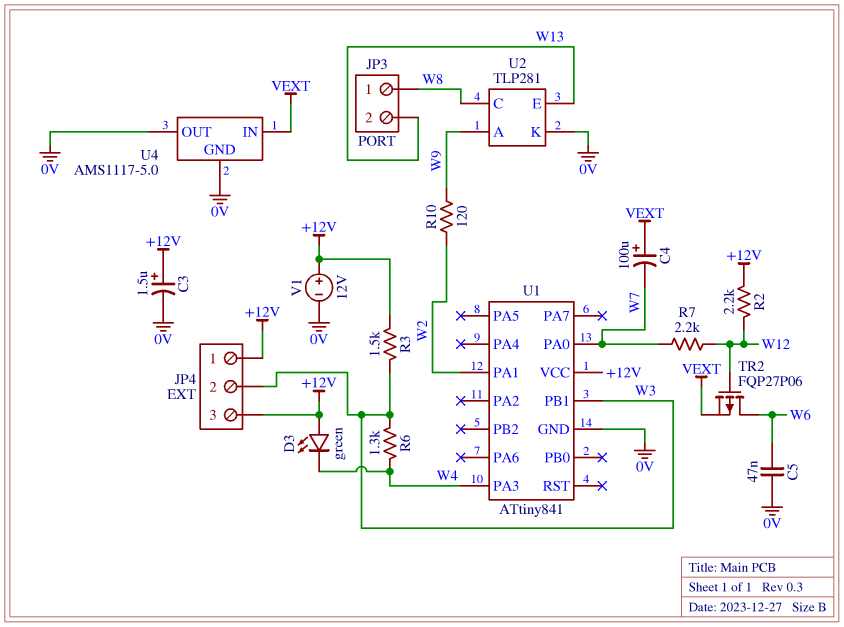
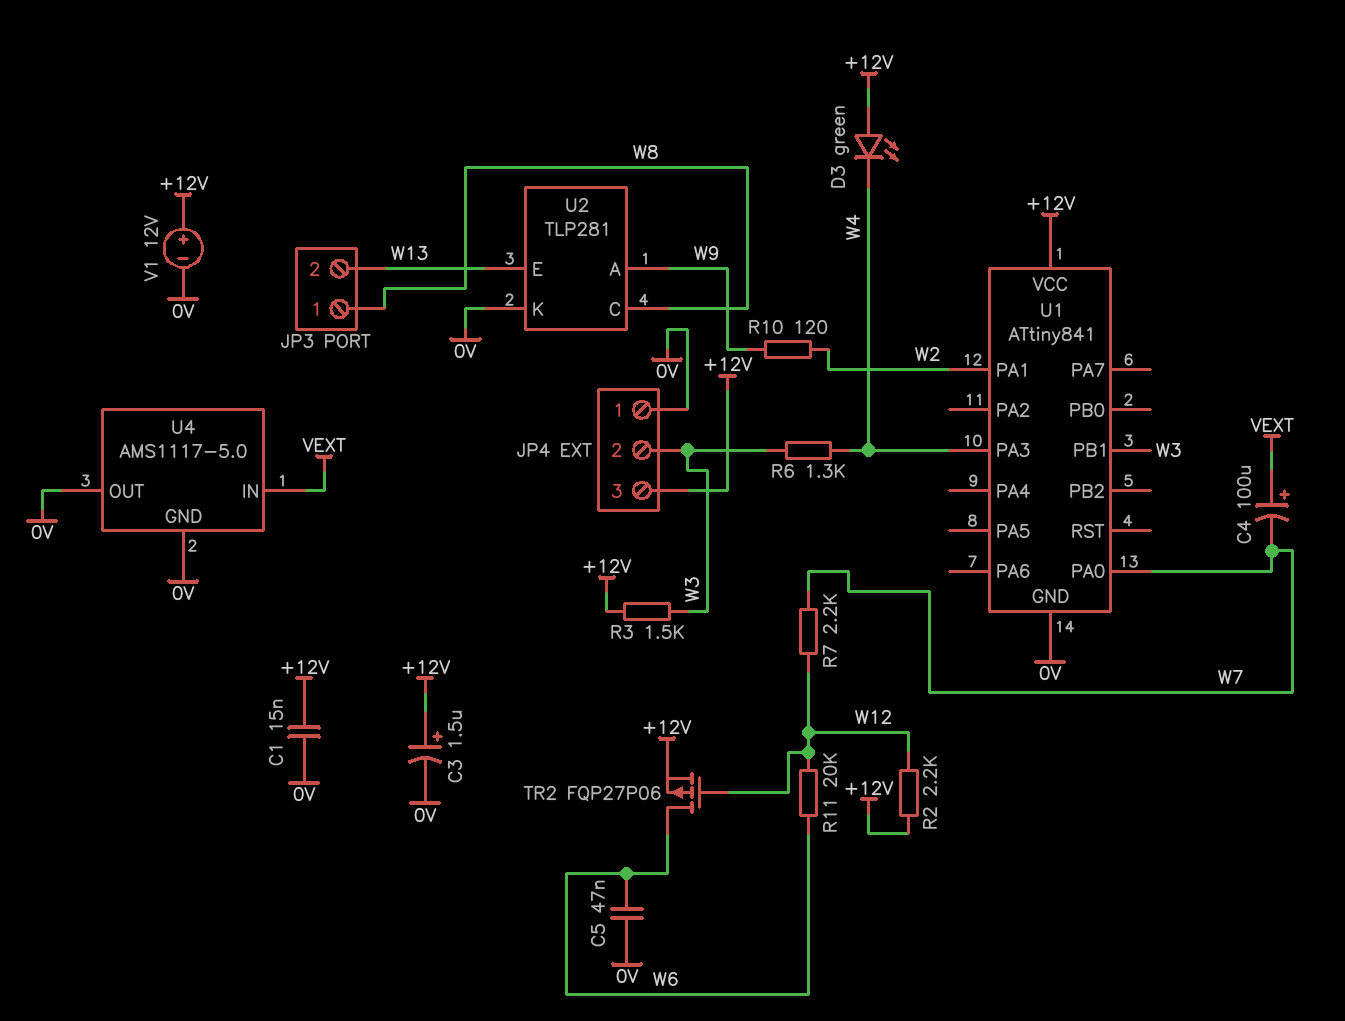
C1: none -> 15nF (+12V, 0V)
JP4 pin 1: +12V -> 0V
R11: none -> 20k (W6, W12)
TR2: PMOS FQP27P06 (G W12, D W6, S VEXT) -> PMOS FQP27P06 (G W12, D W6, S +12V)

